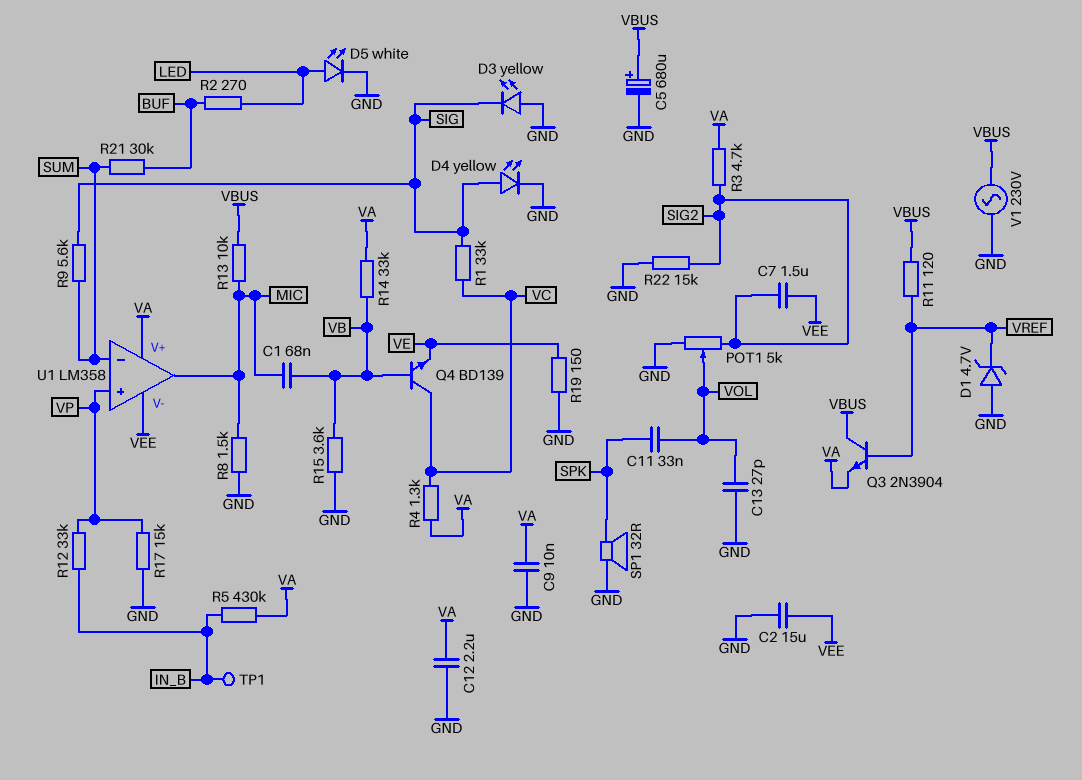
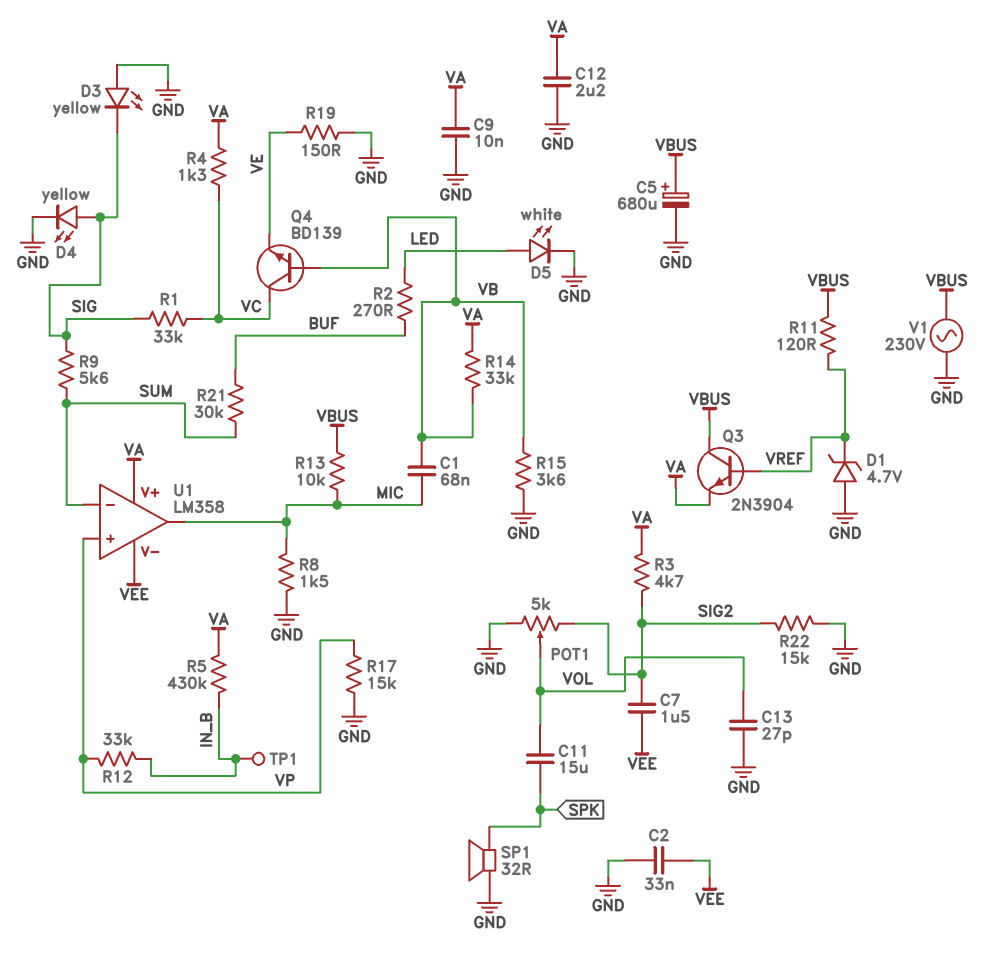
C2: 15uF (GND, VEE) -> 33nF (GND, VEE)
C11: 33nF (SPK, VOL) -> 15uF (SPK, VOL)

